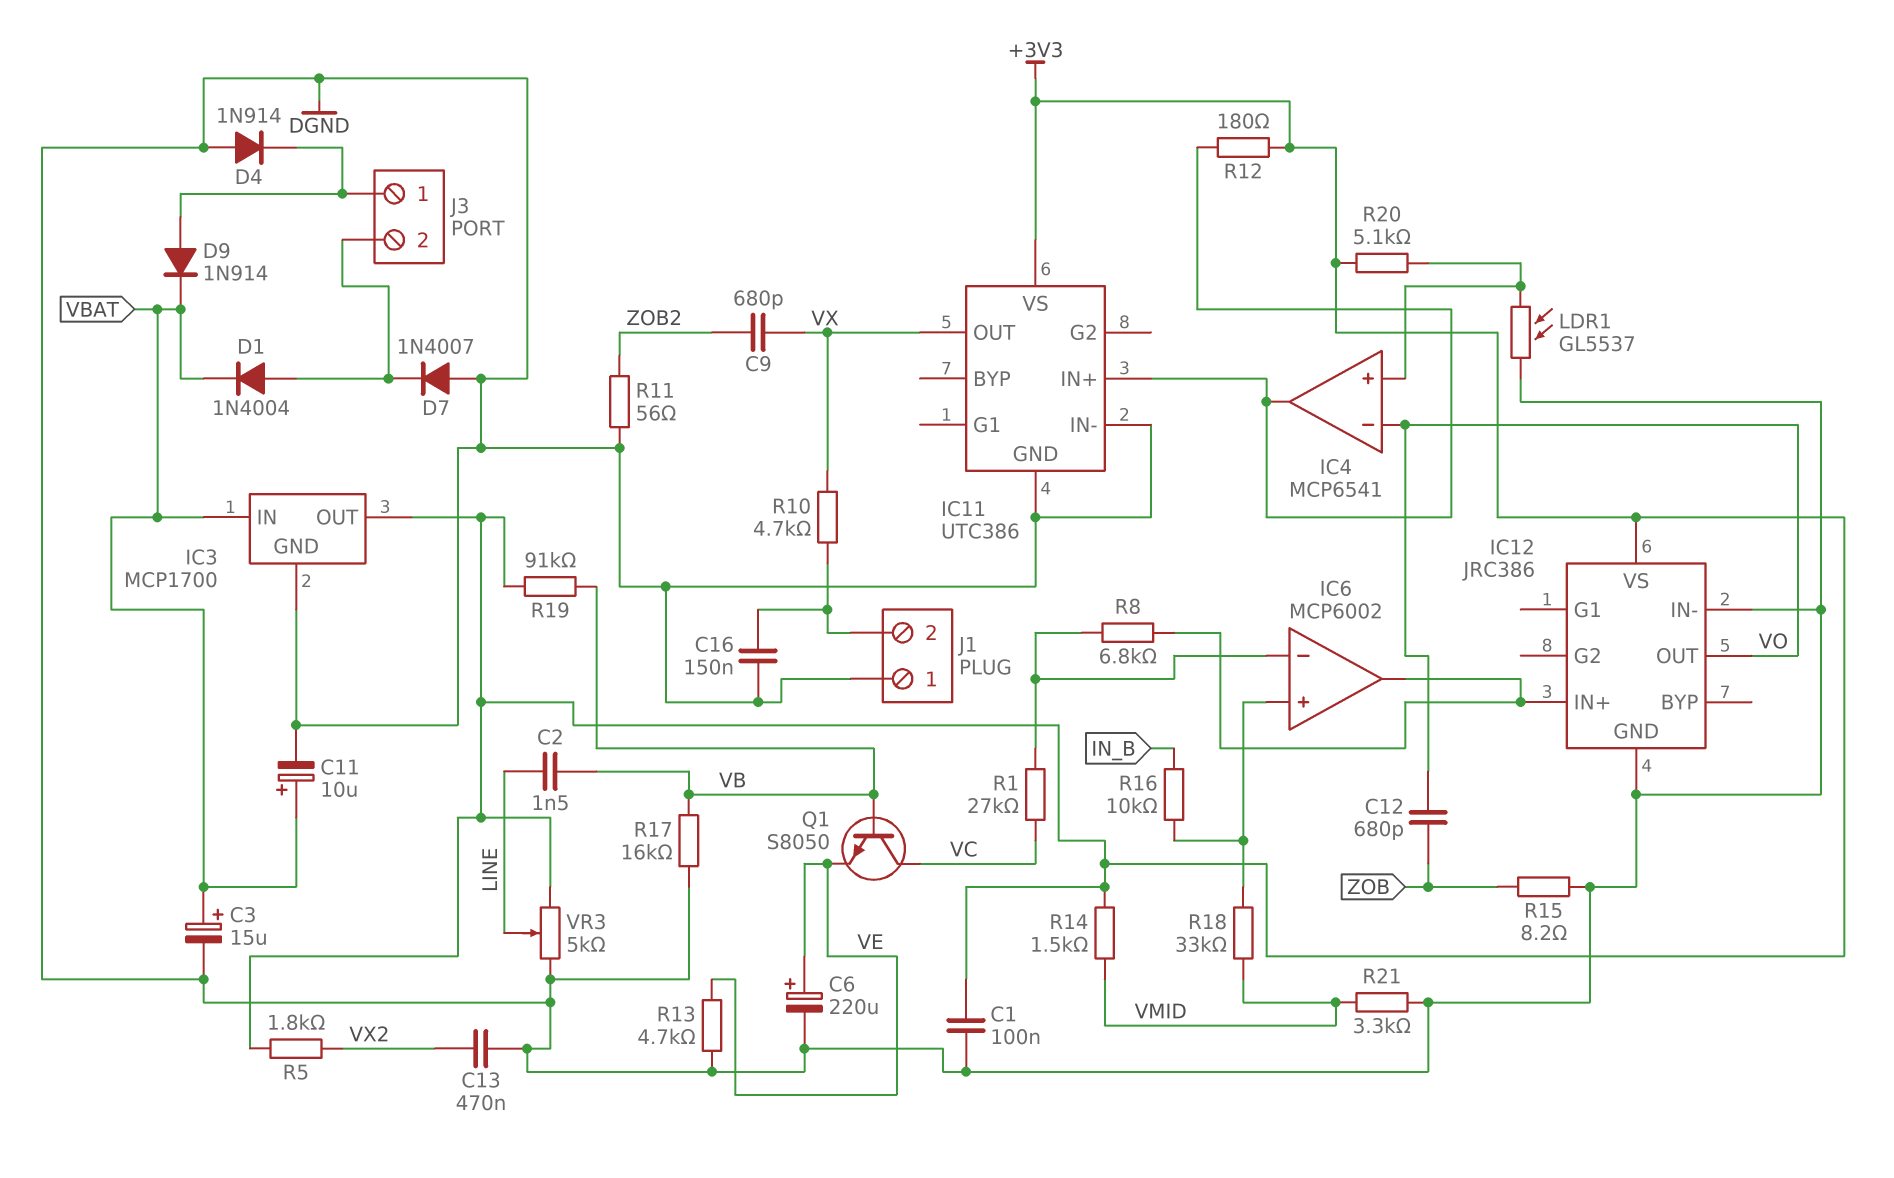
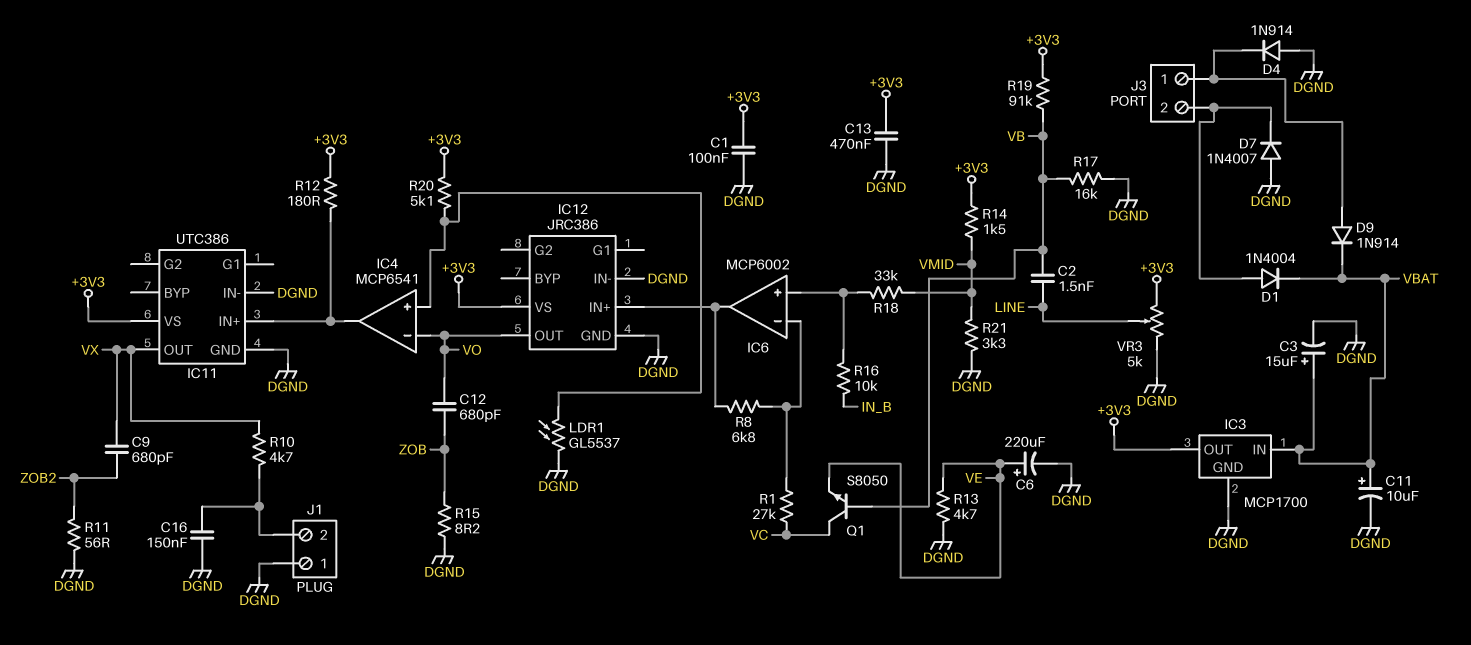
C13: 470nF (DGND, VX2) -> 470nF (+3V3, DGND)
R5: 1.8k (+3V3, VX2) -> none

